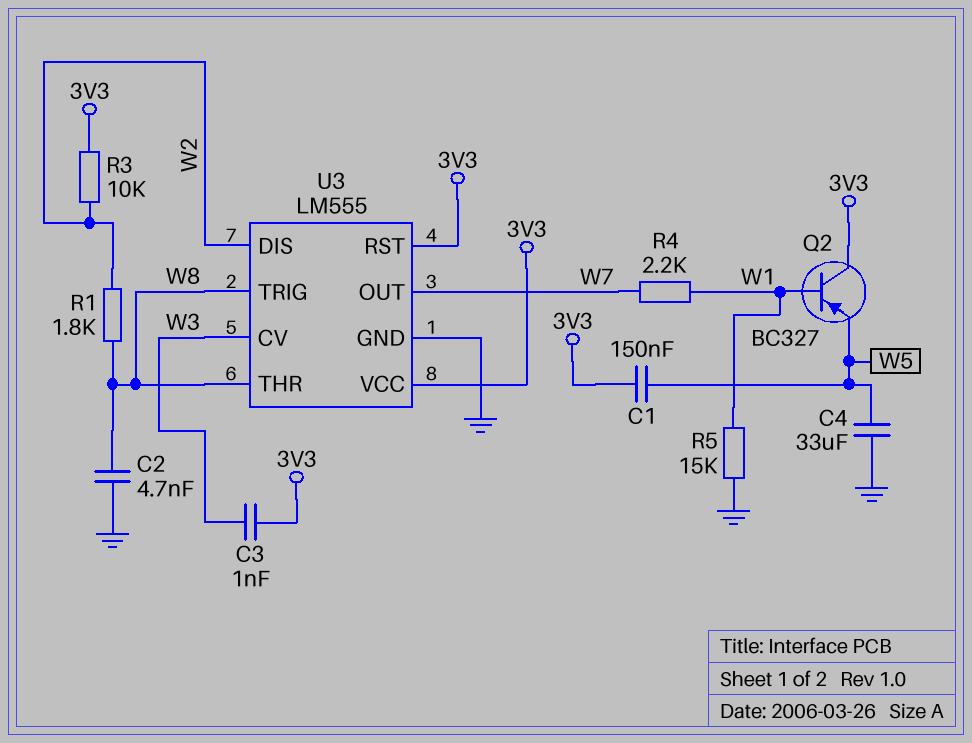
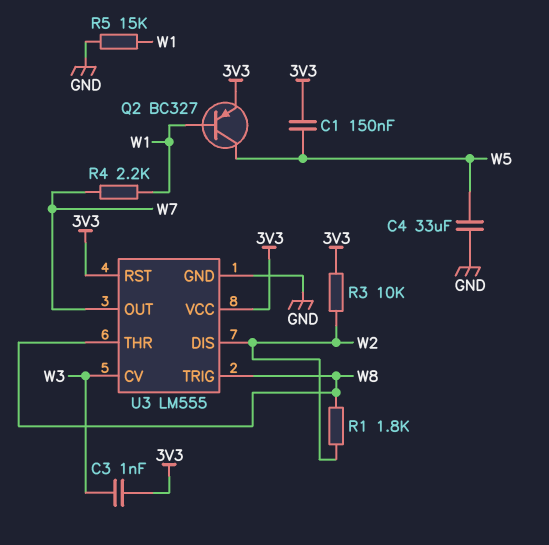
C2: 4.7nF (GND, W8) -> none
Q2: PNP BC327 (B W1, C 3V3, E W5) -> PNP BC327 (B W1, C W5, E 3V3)

